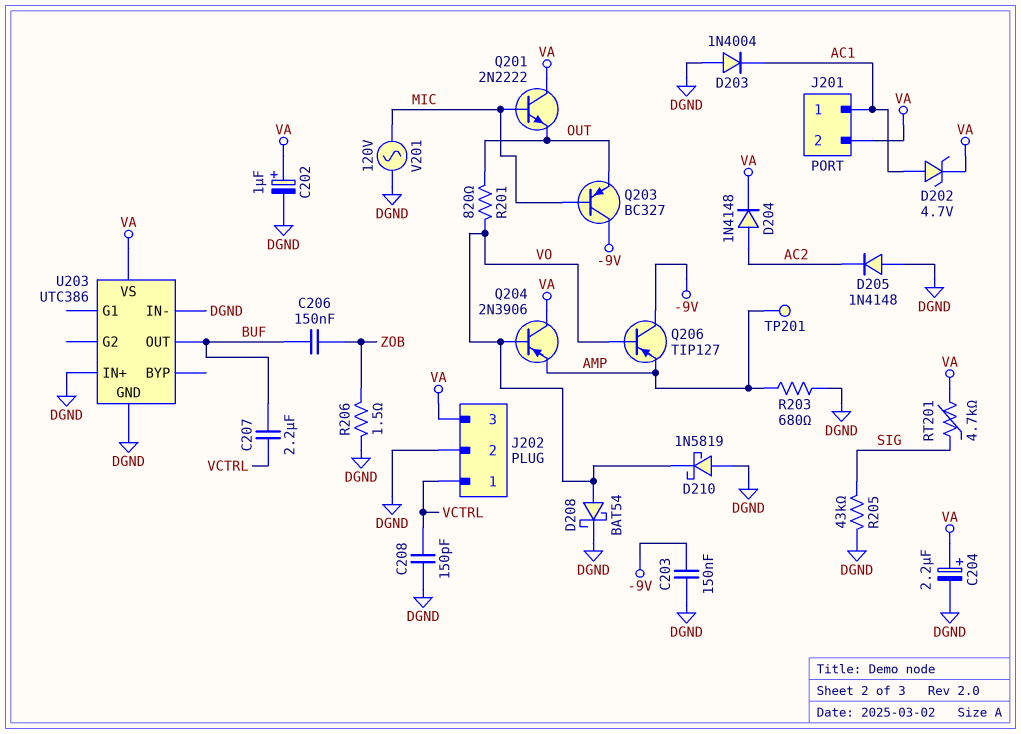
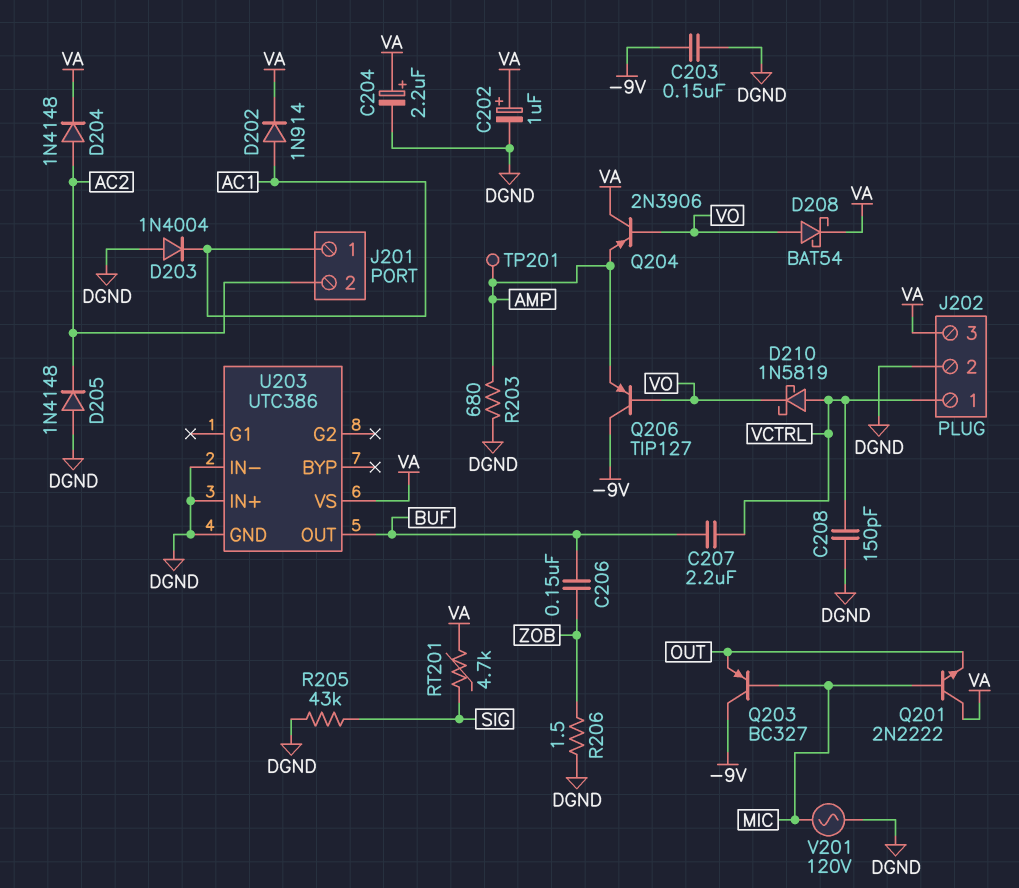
D202: zener 4.7V (A AC1, K VA) -> diode 1N914 (A AC1, K VA)
D208: schottky BAT54 (A VO, K DGND) -> schottky BAT54 (A VO, K VA)
D210: schottky 1N5819 (A DGND, K VO) -> schottky 1N5819 (A VCTRL, K VO)
J201 pin 2: VA -> AC2
R201: 820 (OUT, VO) -> none

